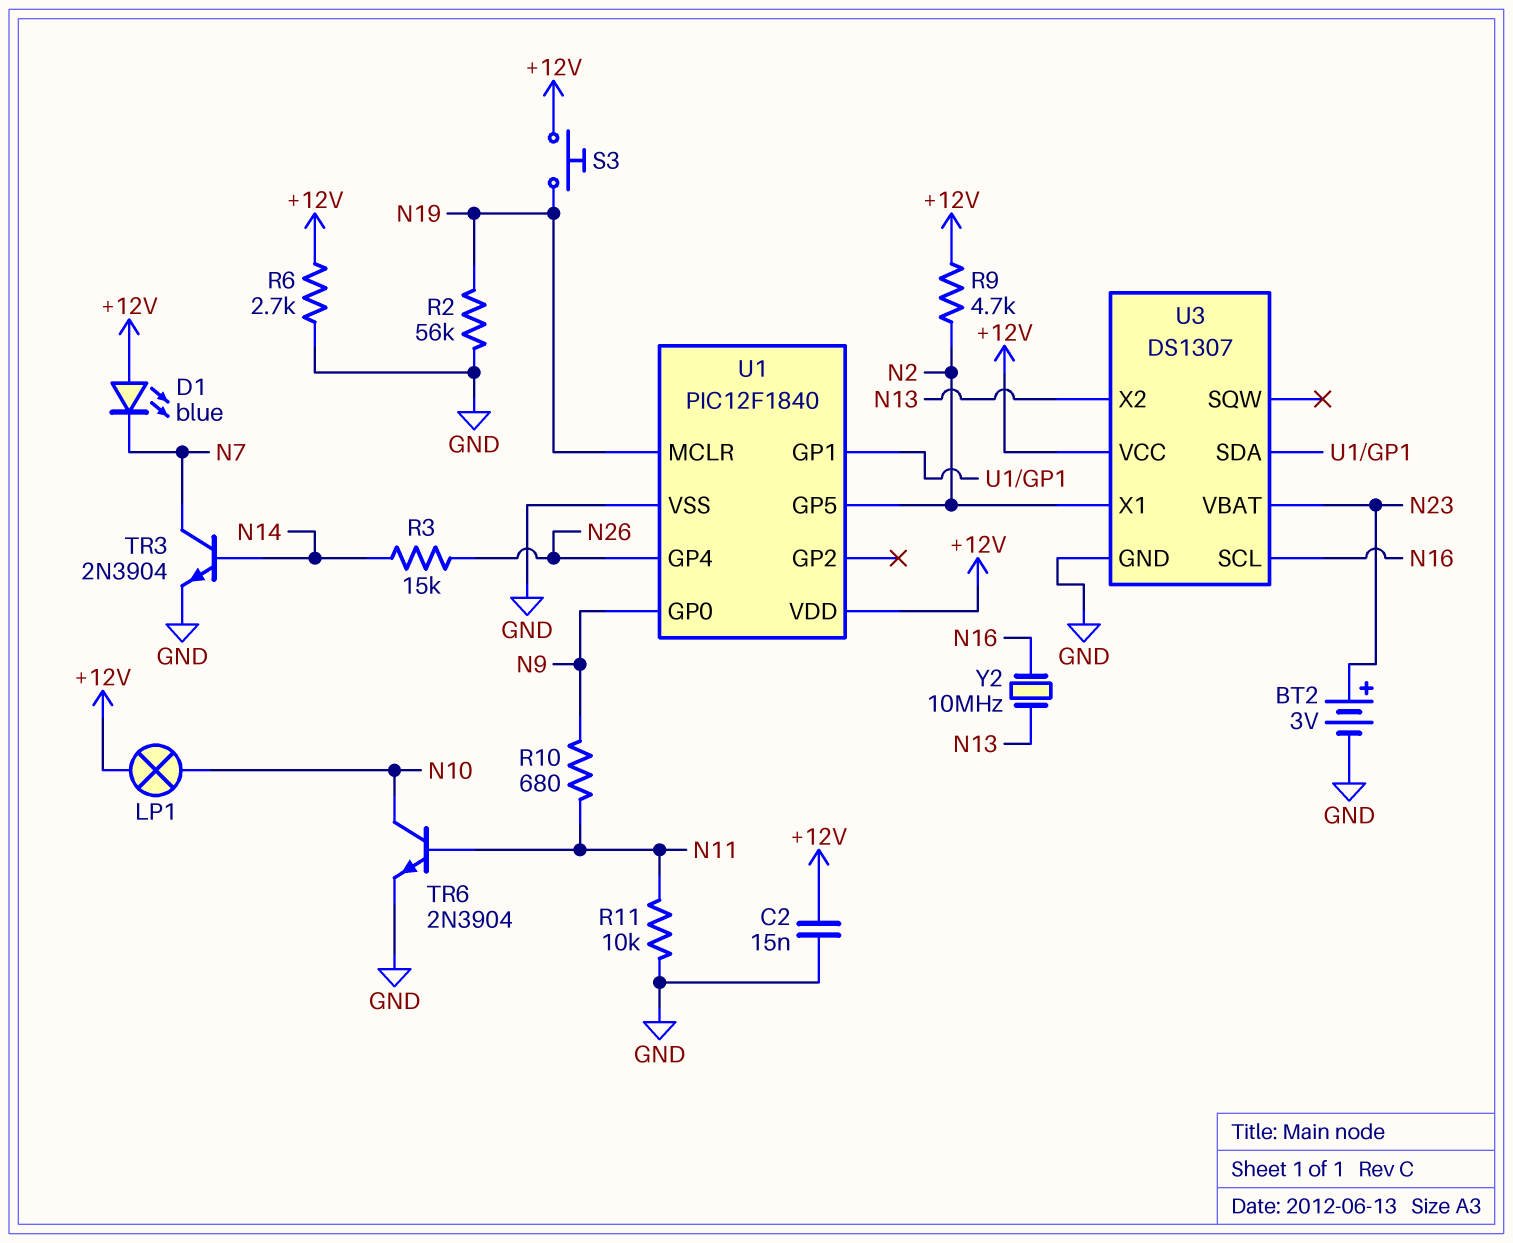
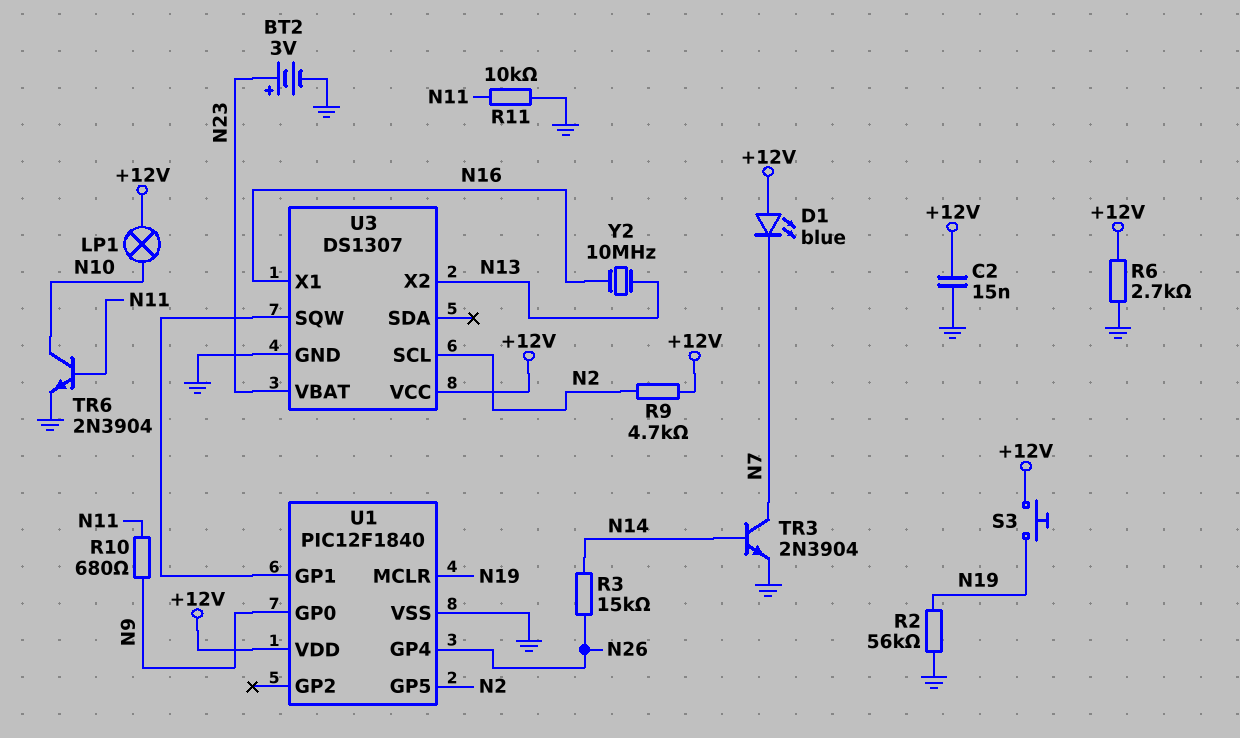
U3 pin SCL: N16 -> N2
U3 pin SDA: U1/GP1 -> none
U3 pin SQW: none -> U1/GP1
U3 pin X1: N2 -> N16

